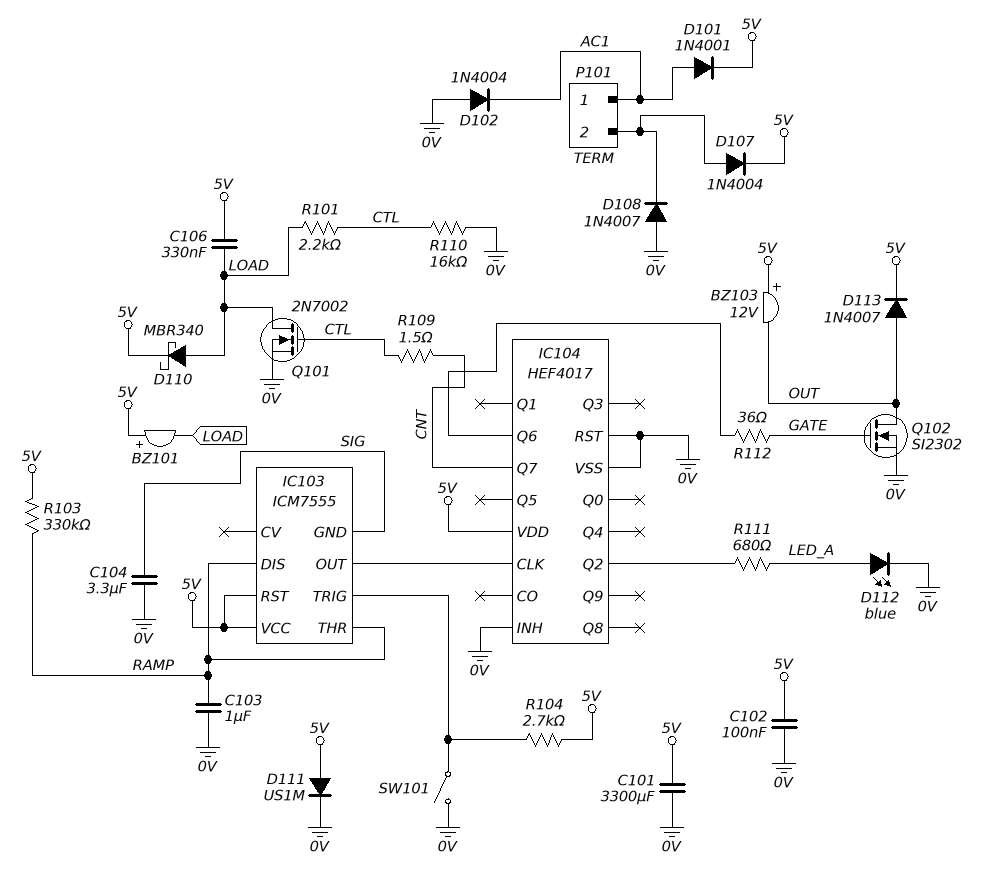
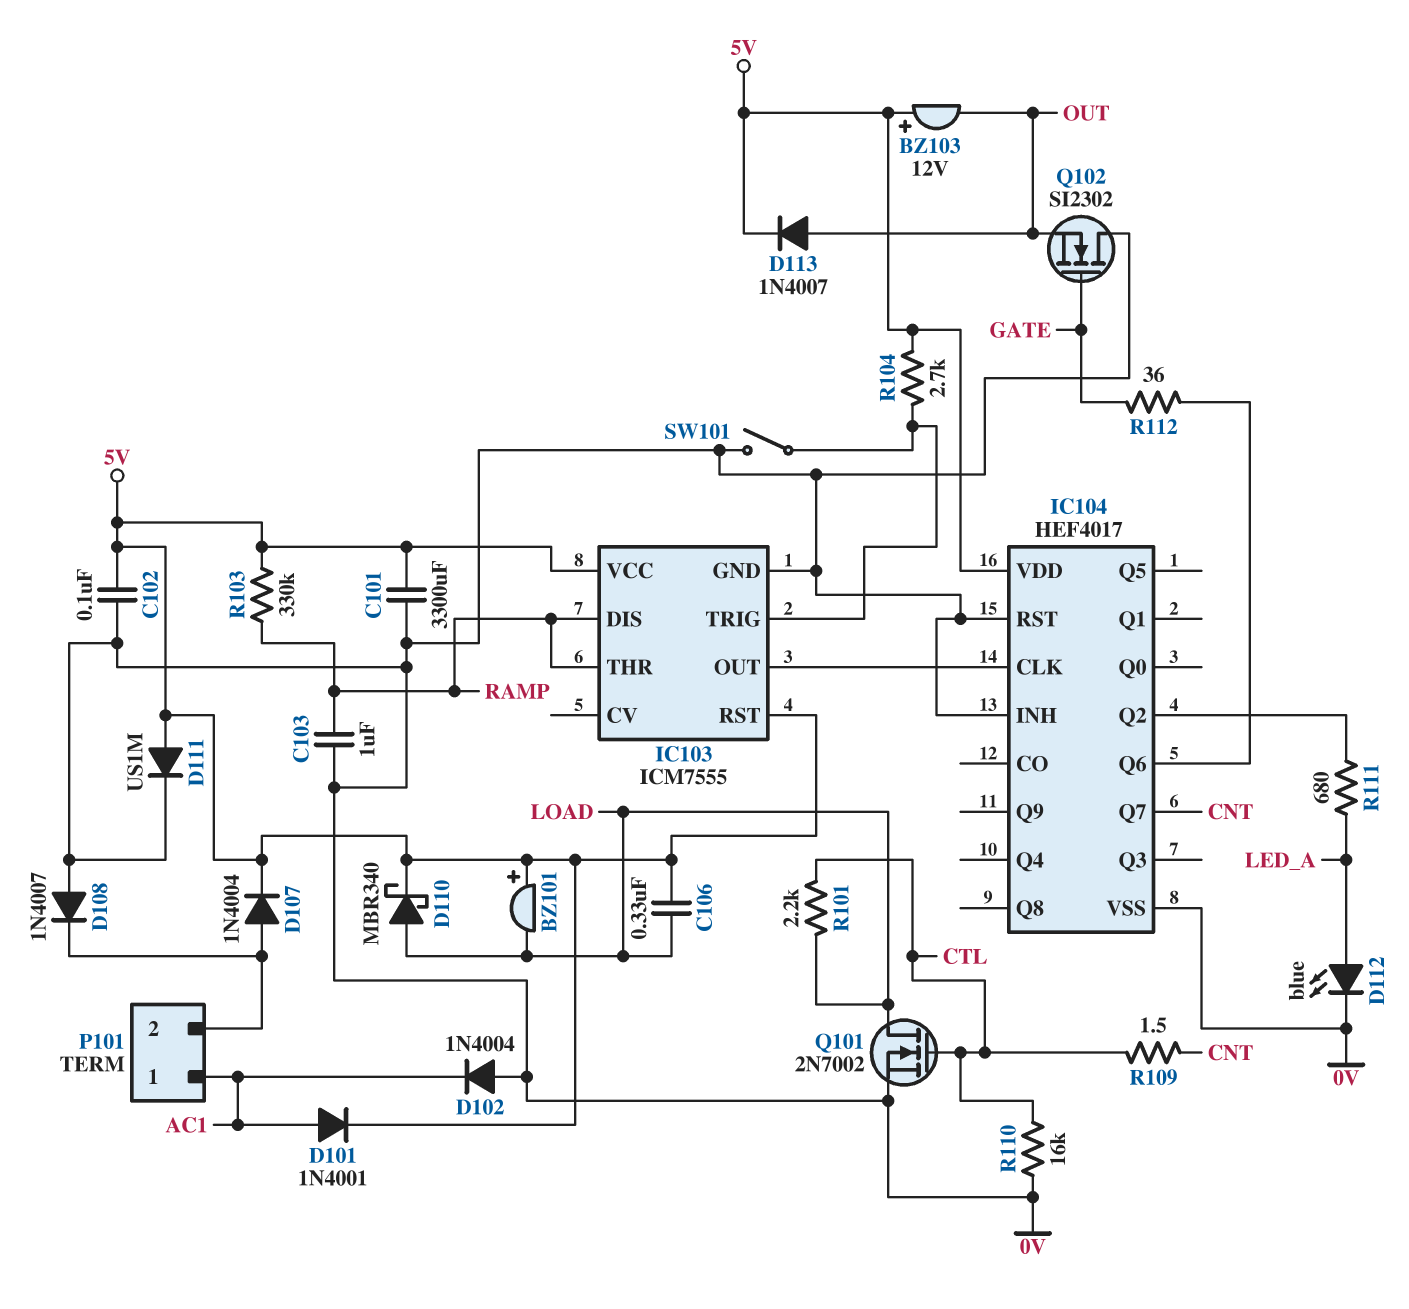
C104: 3.3uF (0V, SIG) -> none
IC103 pin GND: SIG -> 0V
Q102: NMOS SI2302 (G GATE, D OUT, S 0V) -> NMOS SI2302 (G GATE, D 0V, S OUT)

